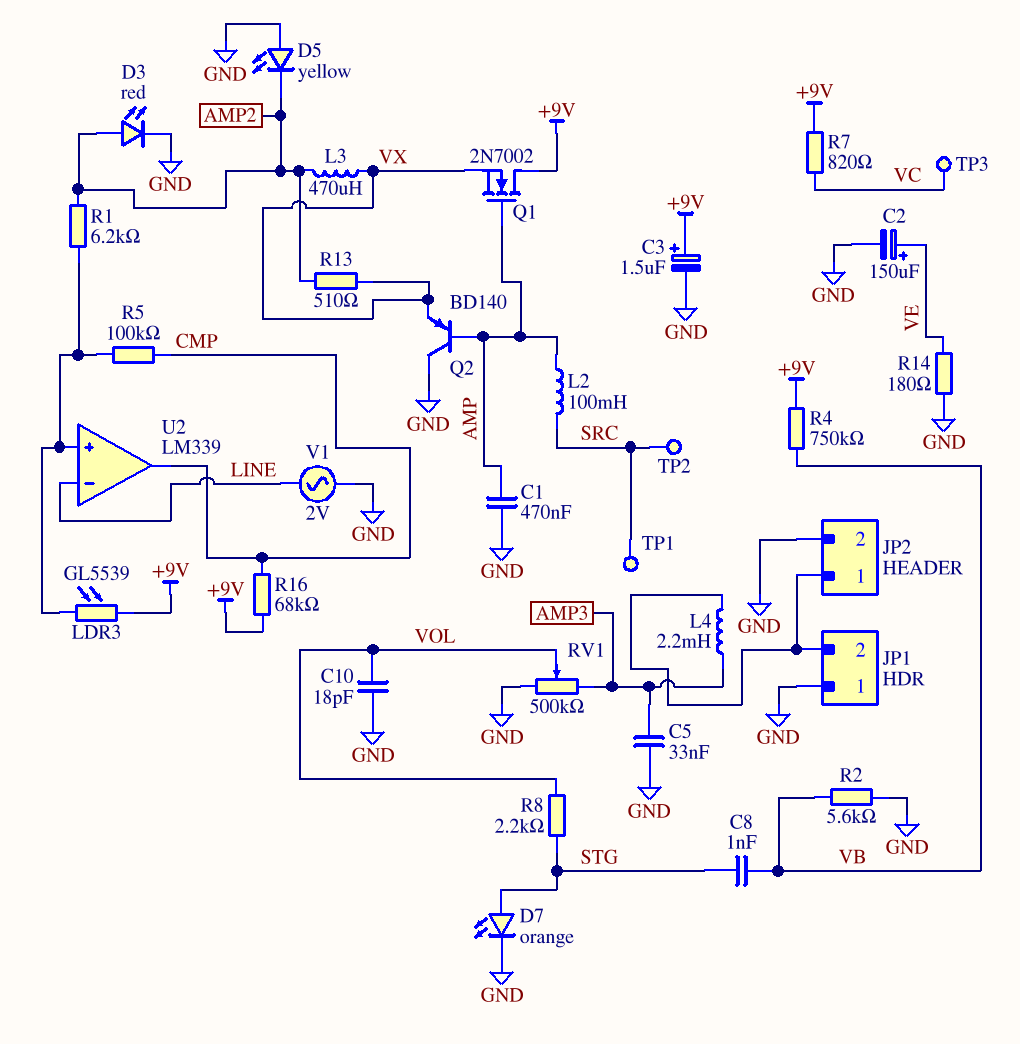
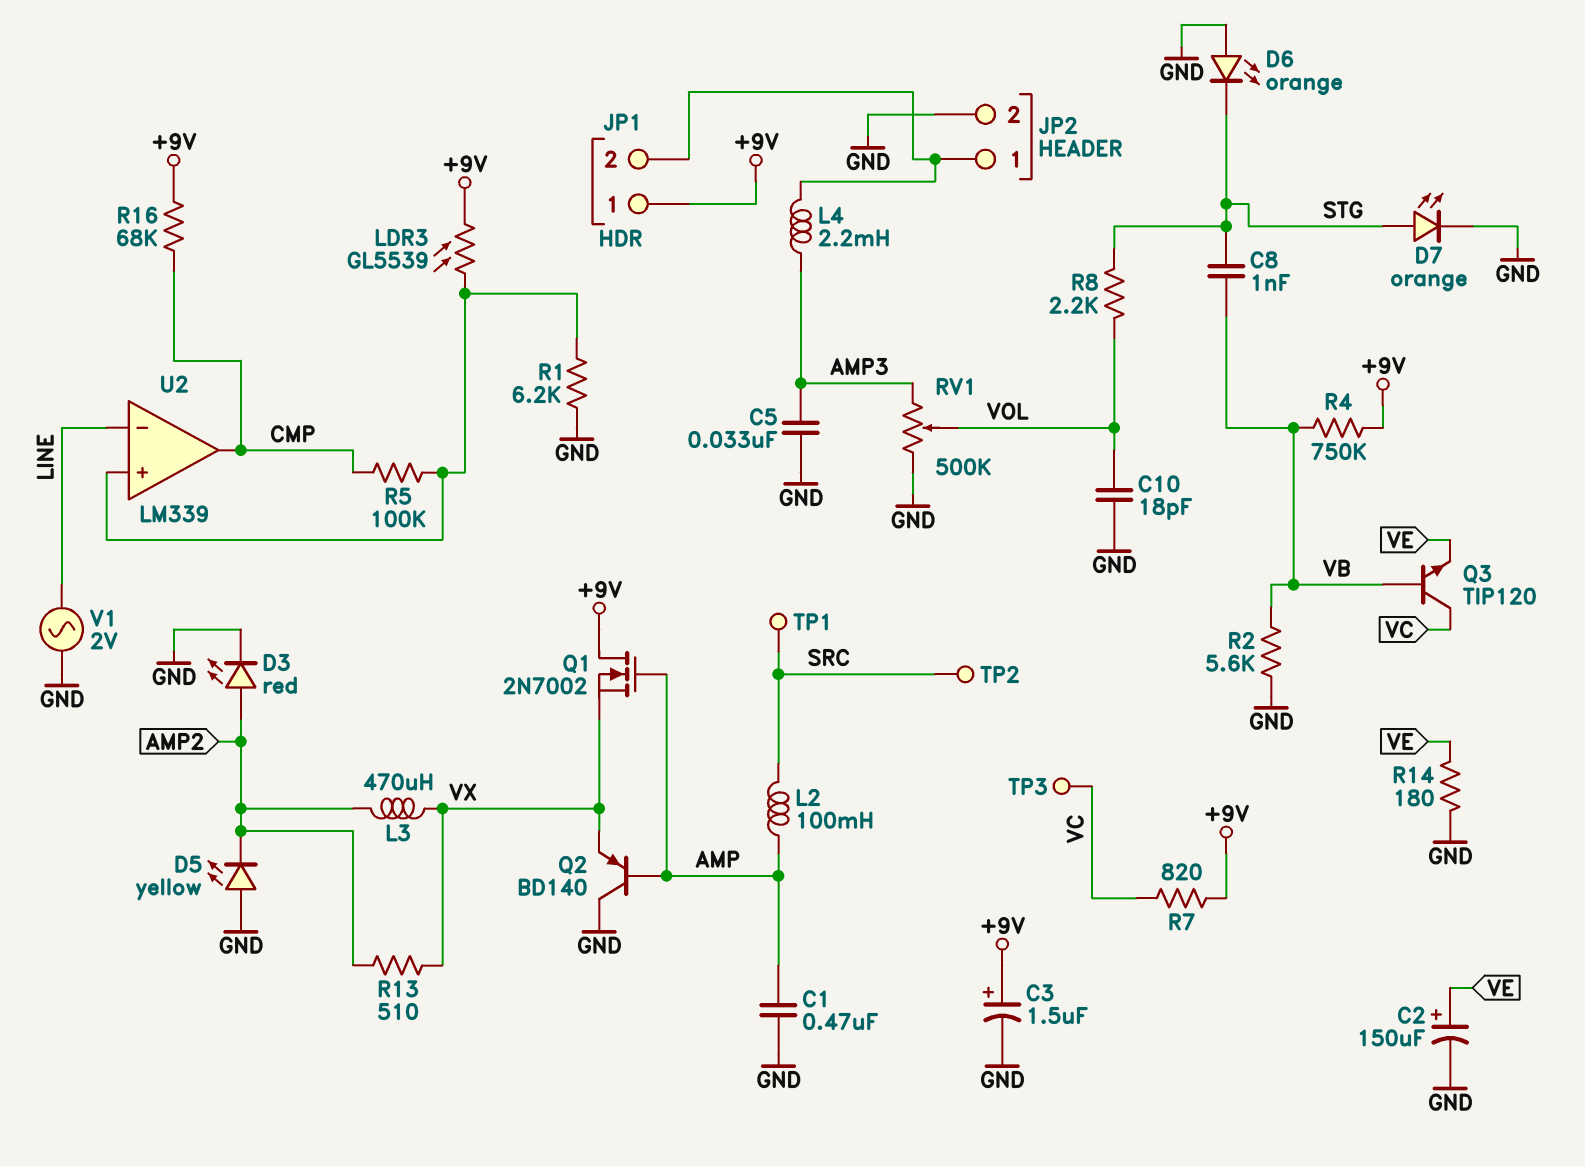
D6: none -> LED orange (A GND, K STG)
JP1 pin 1: GND -> +9V
Q3: none -> NPN TIP120 (B VB, C VC, E VE)
R1: 6.2k (AMP2, U2/in+) -> 6.2k (GND, U2/in+)

